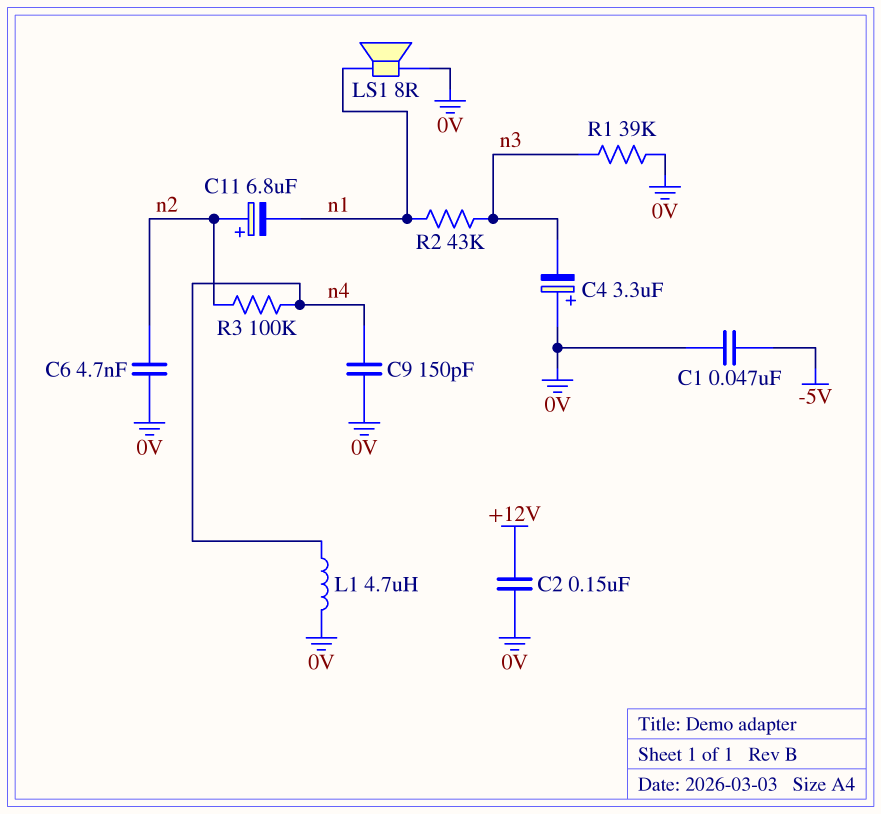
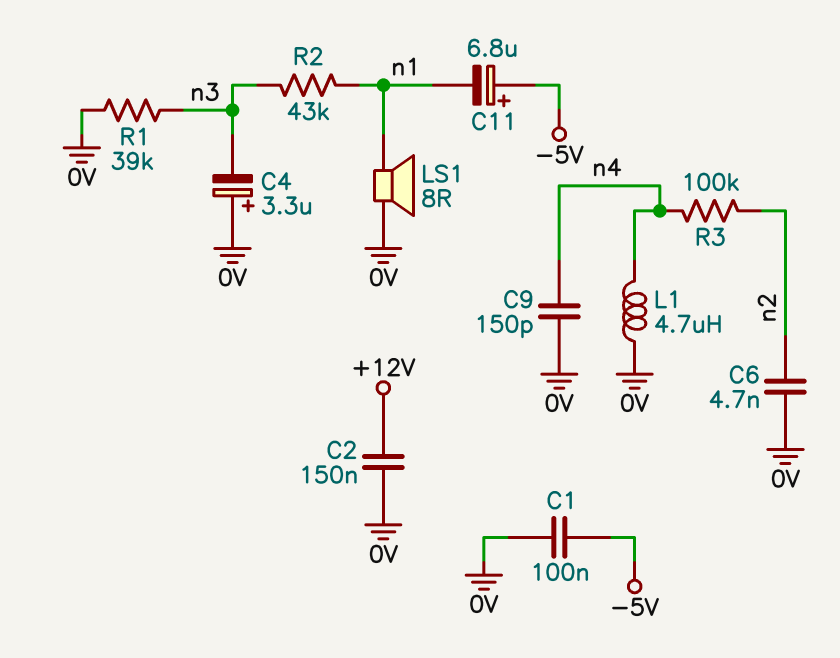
C1: 47nF (-5V, 0V) -> 100nF (-5V, 0V)
C11: 6.8uF (plus n2, minus n1) -> 6.8uF (plus -5V, minus n1)

